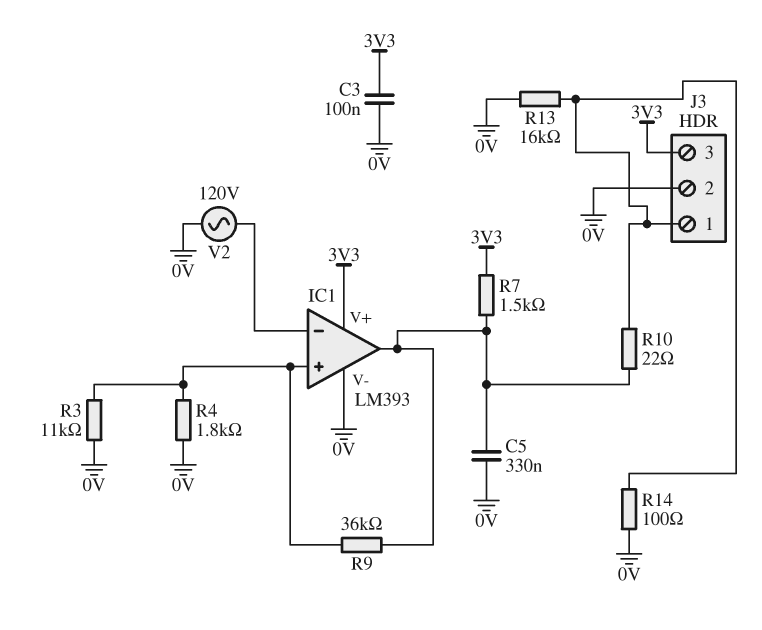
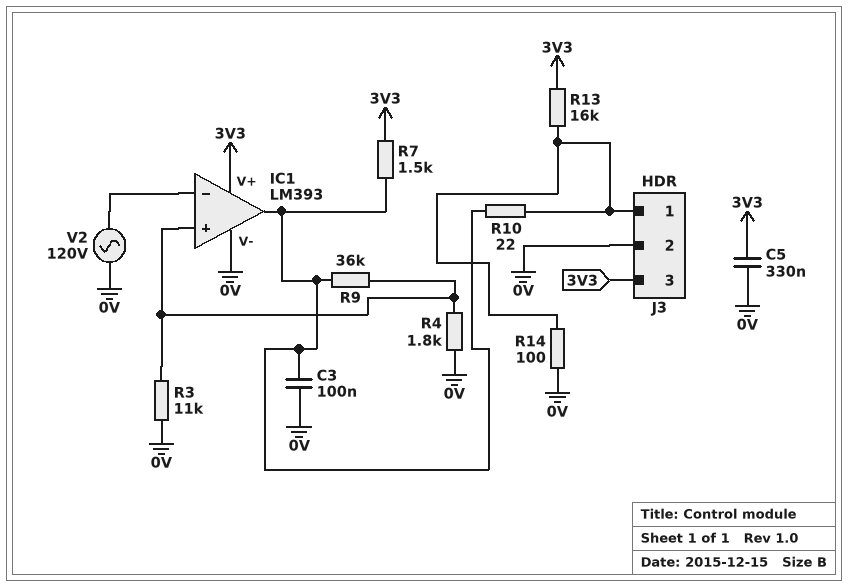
C3: 100nF (0V, 3V3) -> 100nF (0V, IC1/out)
C5: 330nF (0V, IC1/out) -> 330nF (0V, 3V3)
R13: 16k (0V, J3/1) -> 16k (3V3, J3/1)

